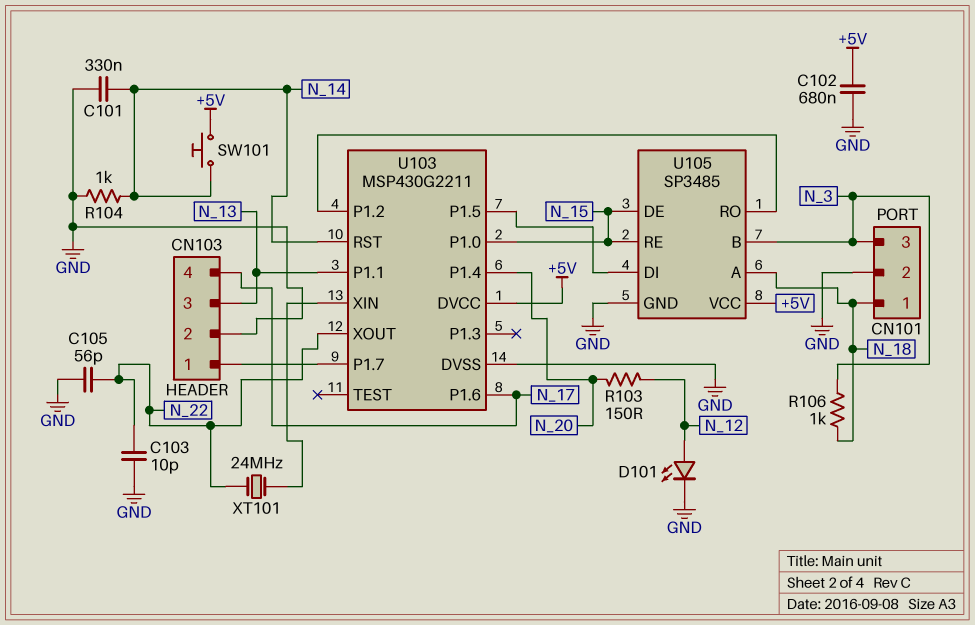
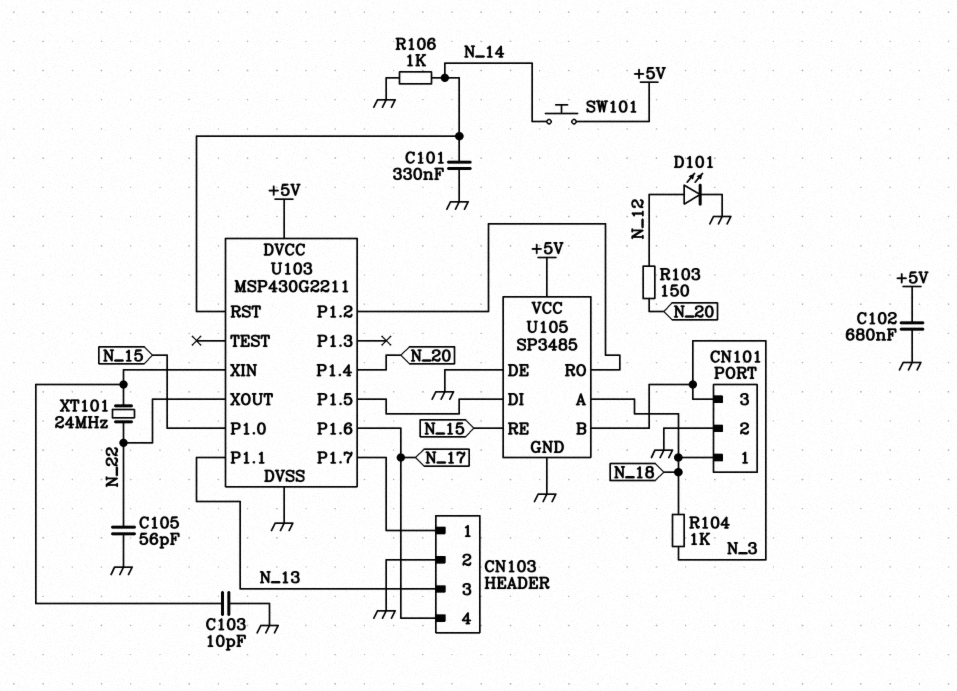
C103: 10pF (GND, N_22) -> 10pF (GND, U103/XIN)
R104: 1k (GND, N_14) -> 1k (N_3, N_18)
R106: 1k (N_3, N_18) -> 1k (GND, N_14)
U105 pin DE: N_15 -> GND

